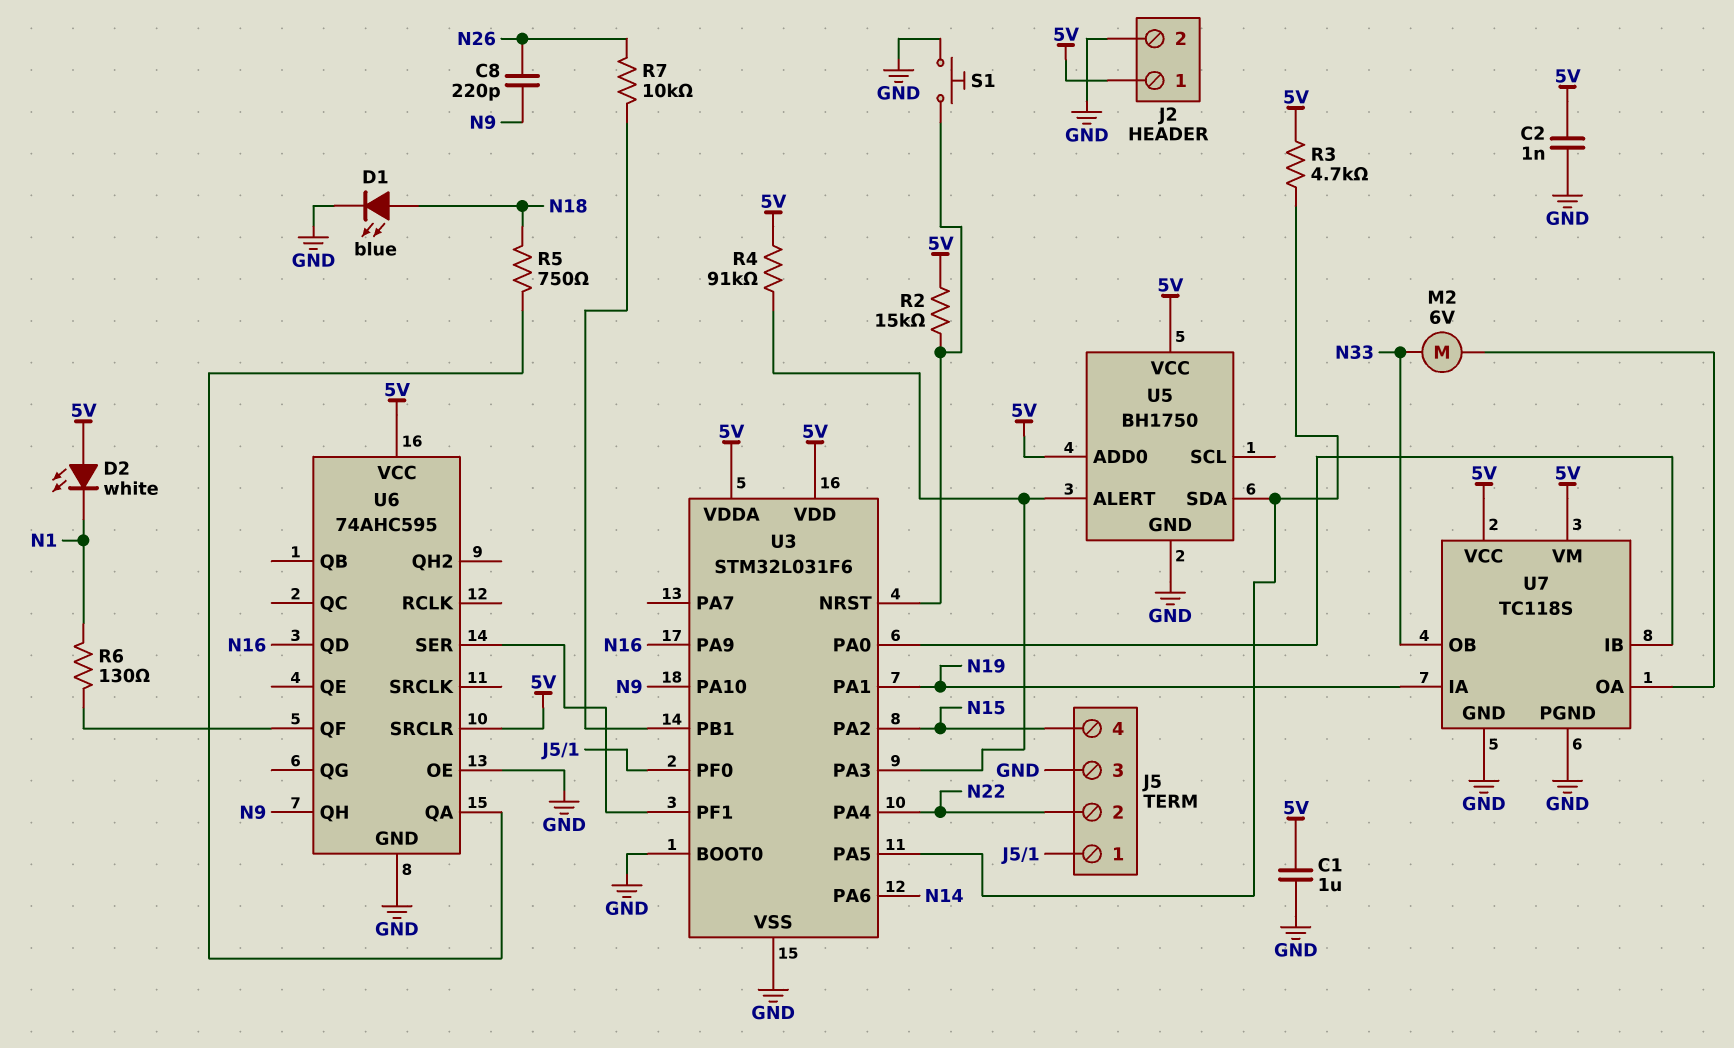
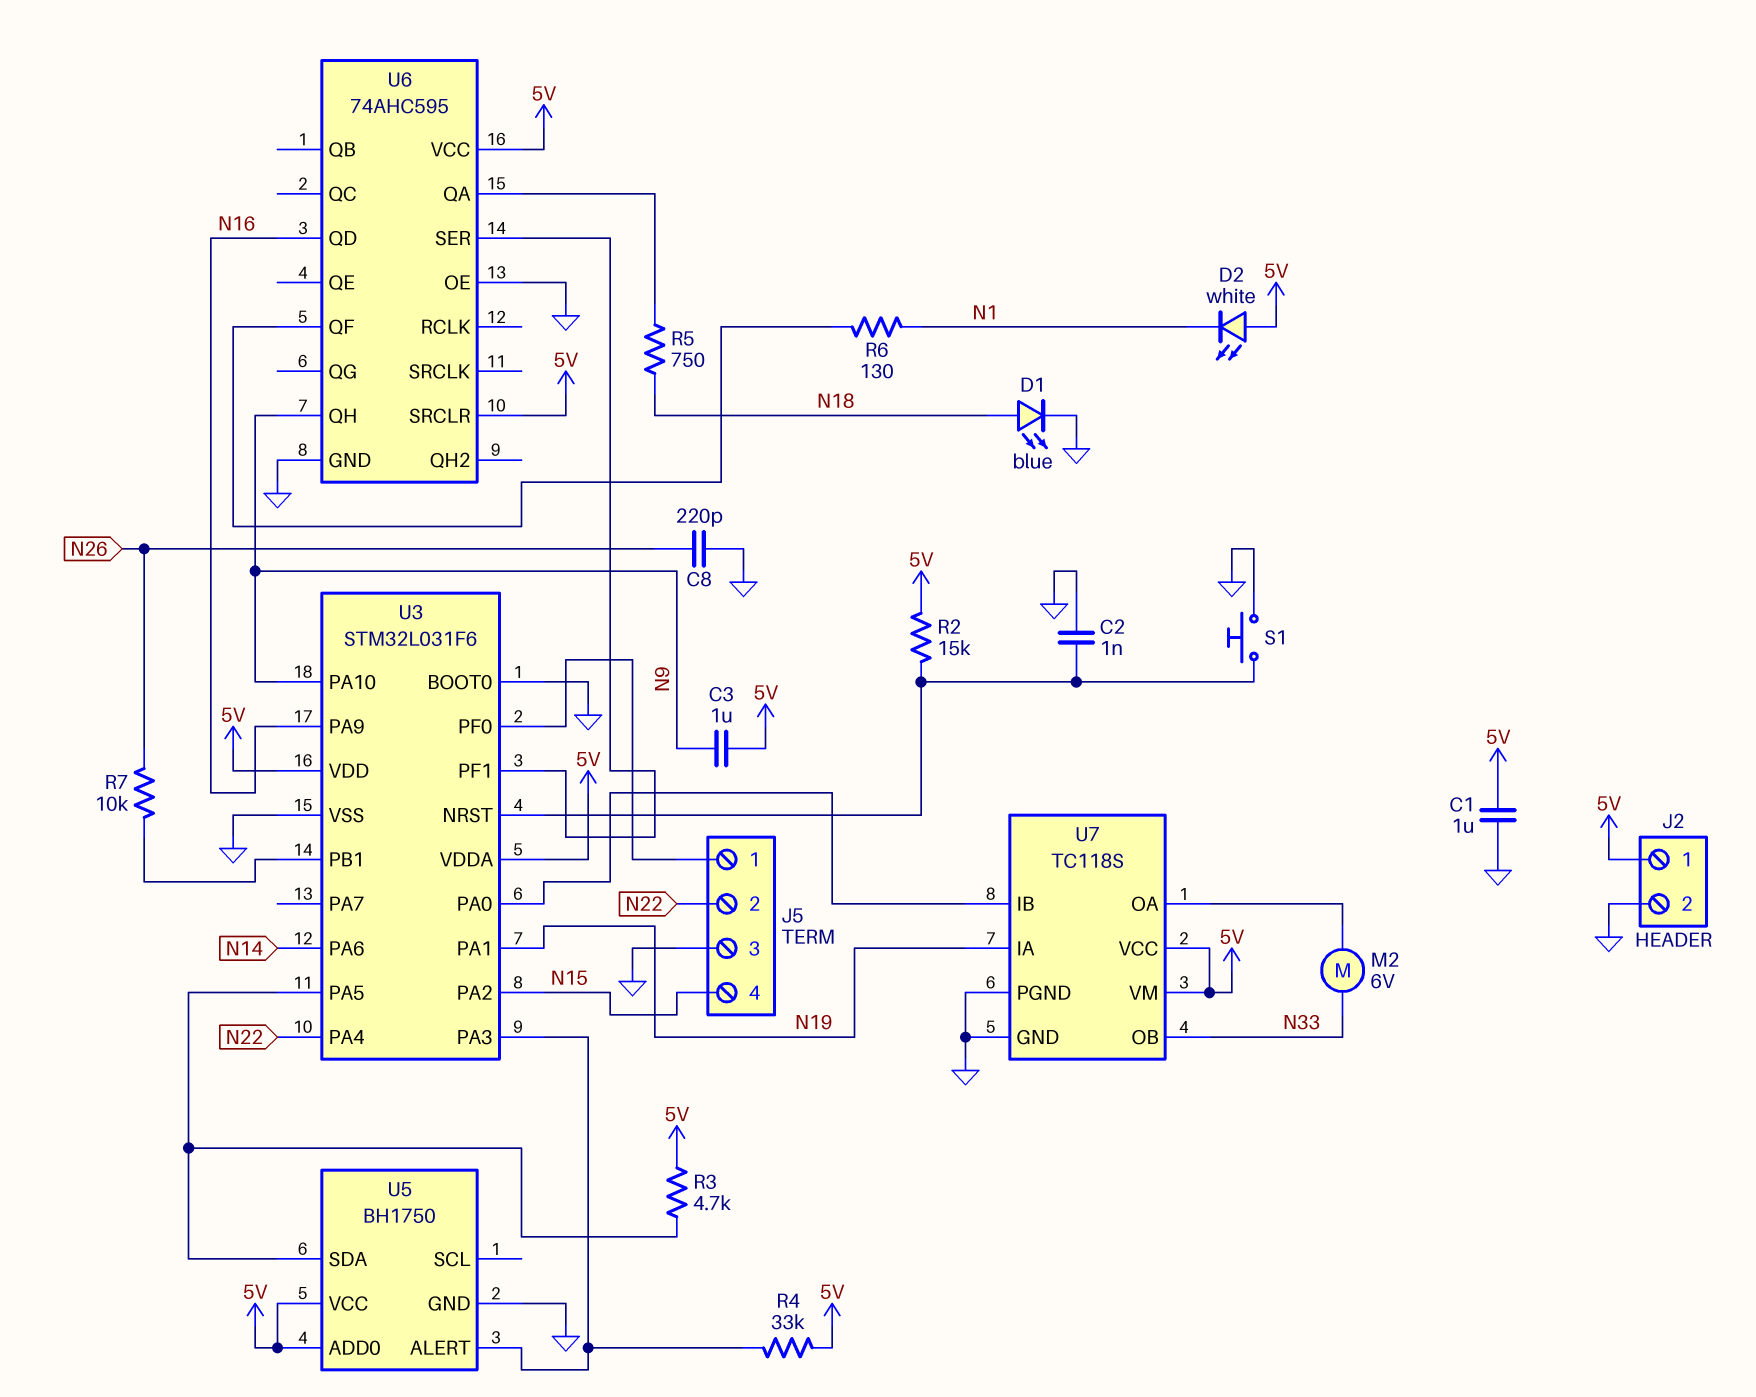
C2: 1nF (5V, GND) -> 1nF (GND, U3/NRST)
C3: none -> 1uF (5V, N9)
C8: 220pF (N9, N26) -> 220pF (GND, N26)
R4: 91k (5V, U3/PA3) -> 33k (5V, U3/PA3)

